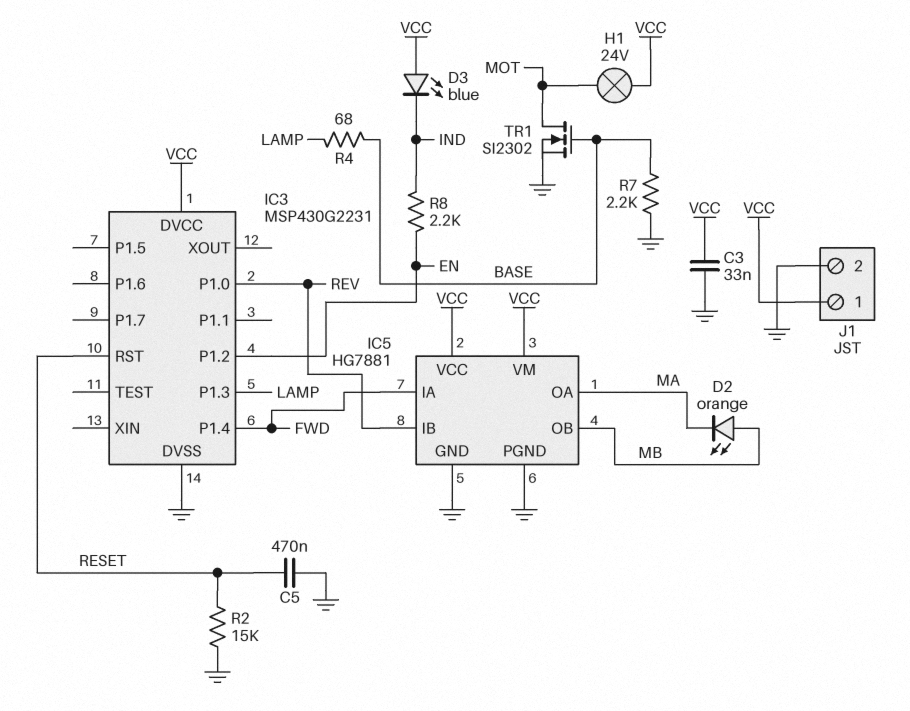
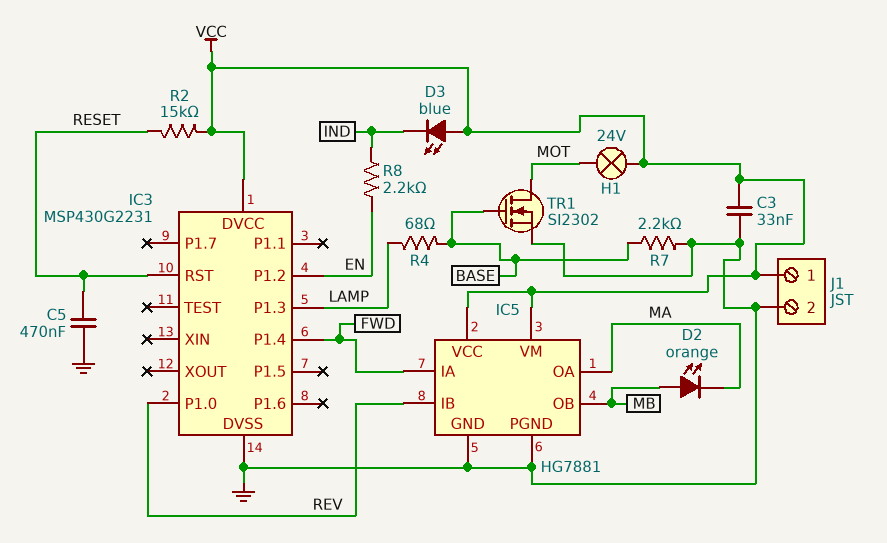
R2: 15k (GND, RESET) -> 15k (RESET, VCC)

